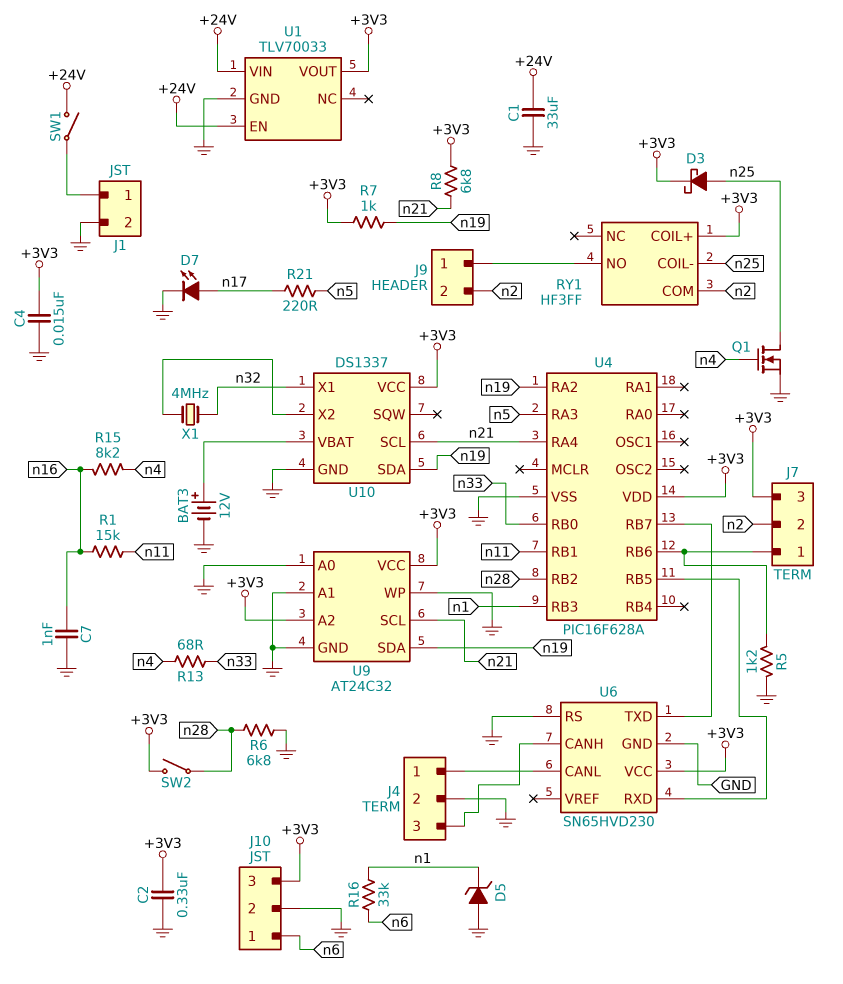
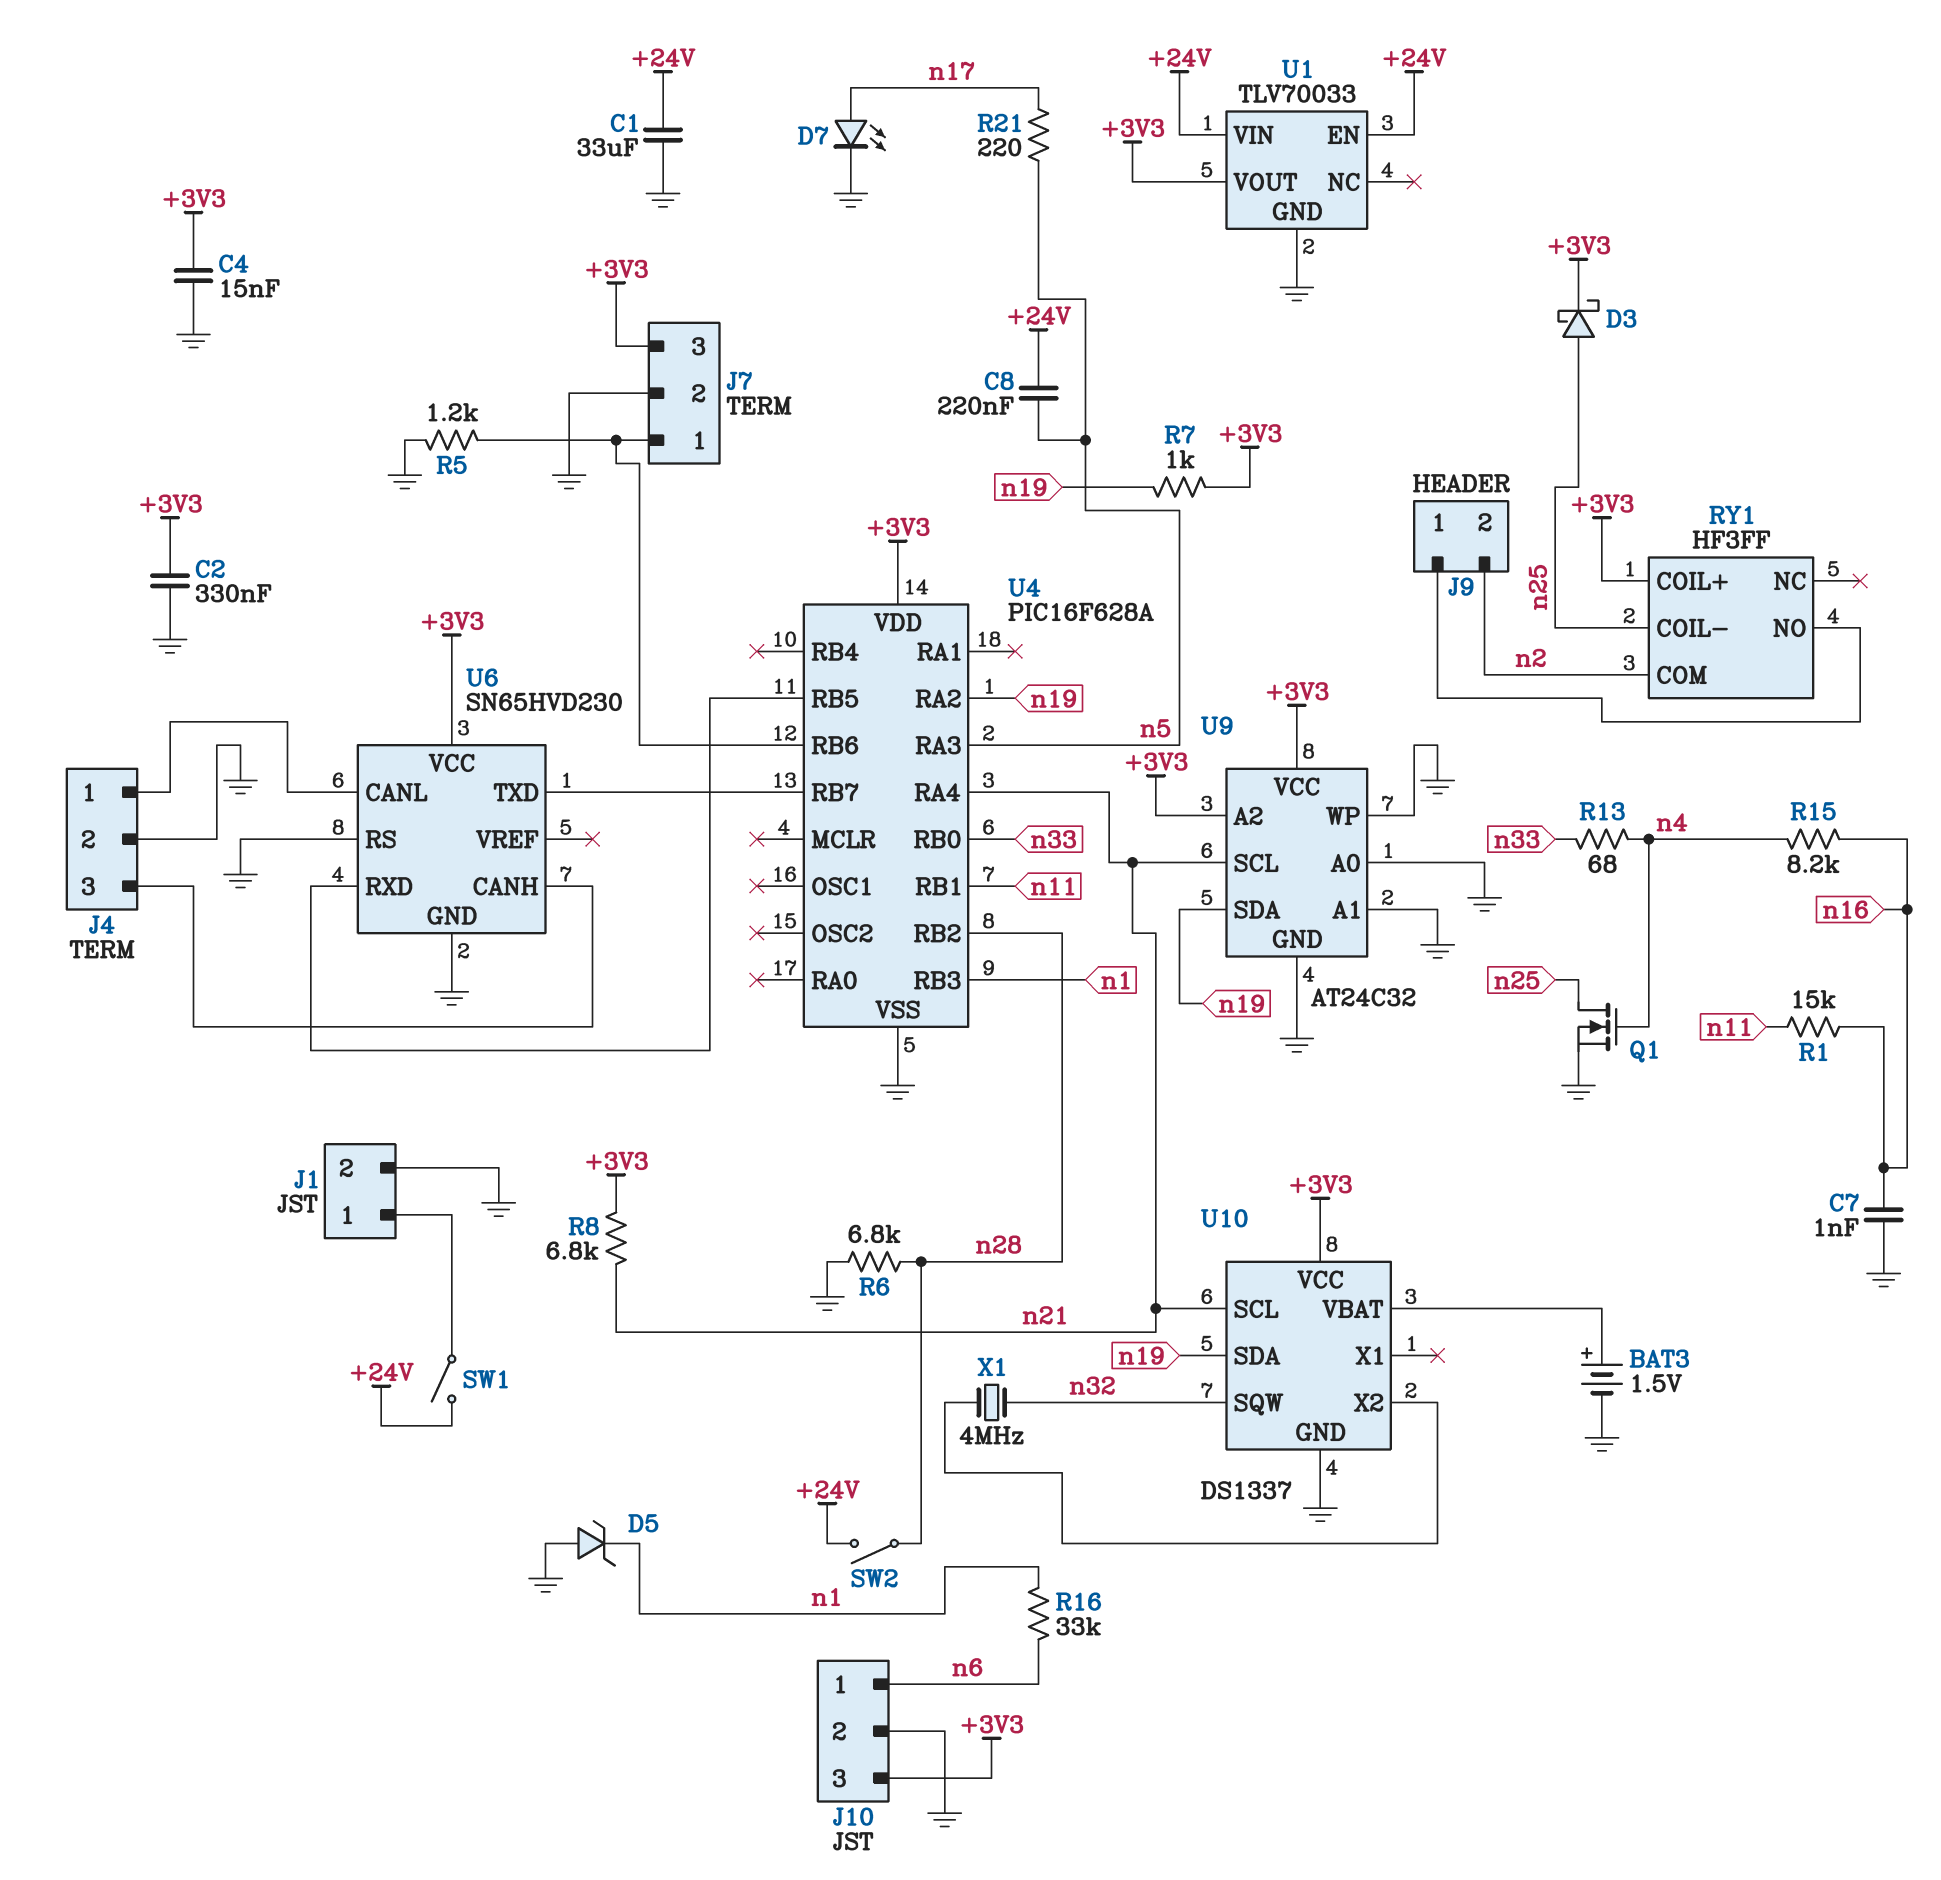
BAT3: 12V (plus U10/VBAT, minus GND) -> 1.5V (plus U10/VBAT, minus GND)
C8: none -> 220nF (+24V, n5)
J7 pin 2: n2 -> GND
SW2: switch (+3V3, n28) -> switch (+24V, n28)
U10 pin SQW: none -> n32
U10 pin X1: n32 -> none

